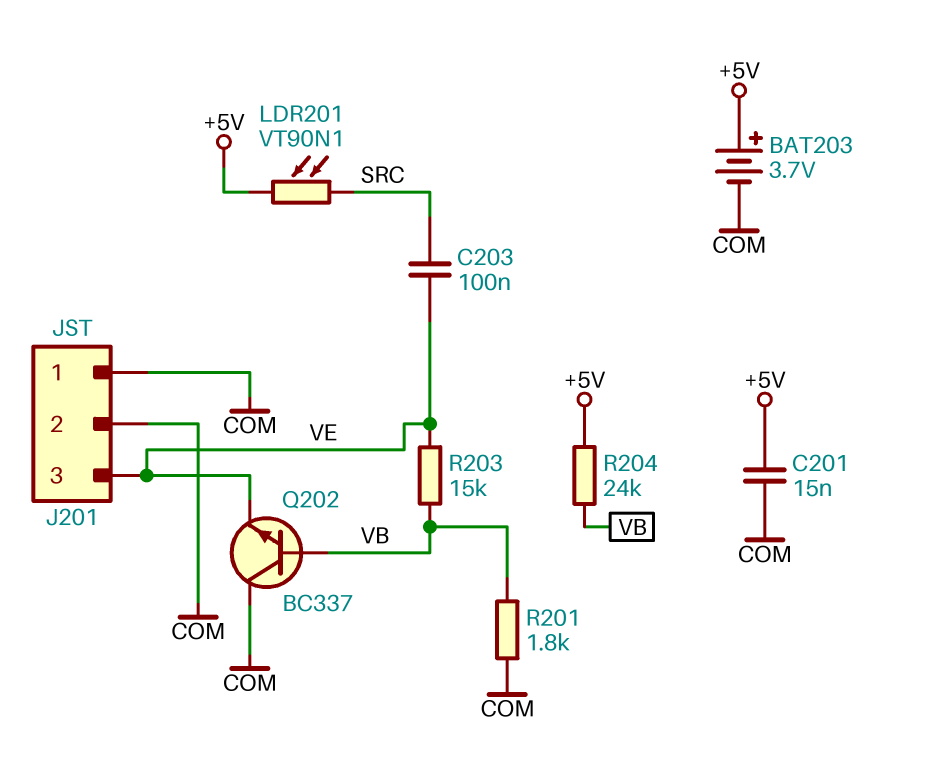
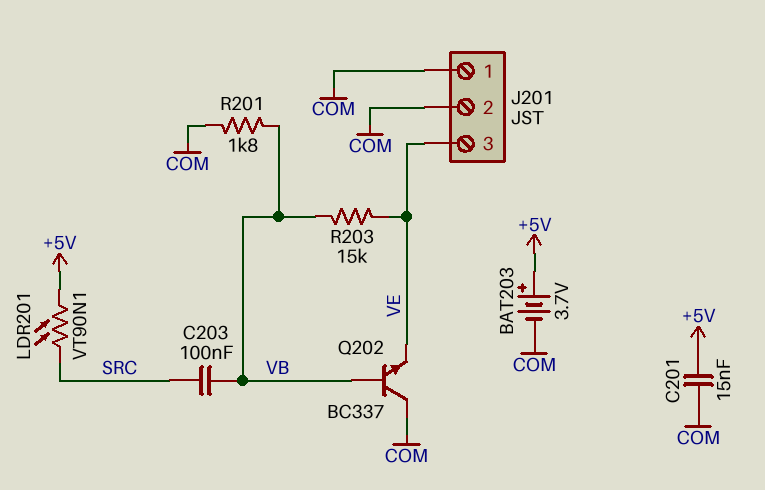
C203: 100nF (SRC, VE) -> 100nF (SRC, VB)
R204: 24k (+5V, VB) -> none

